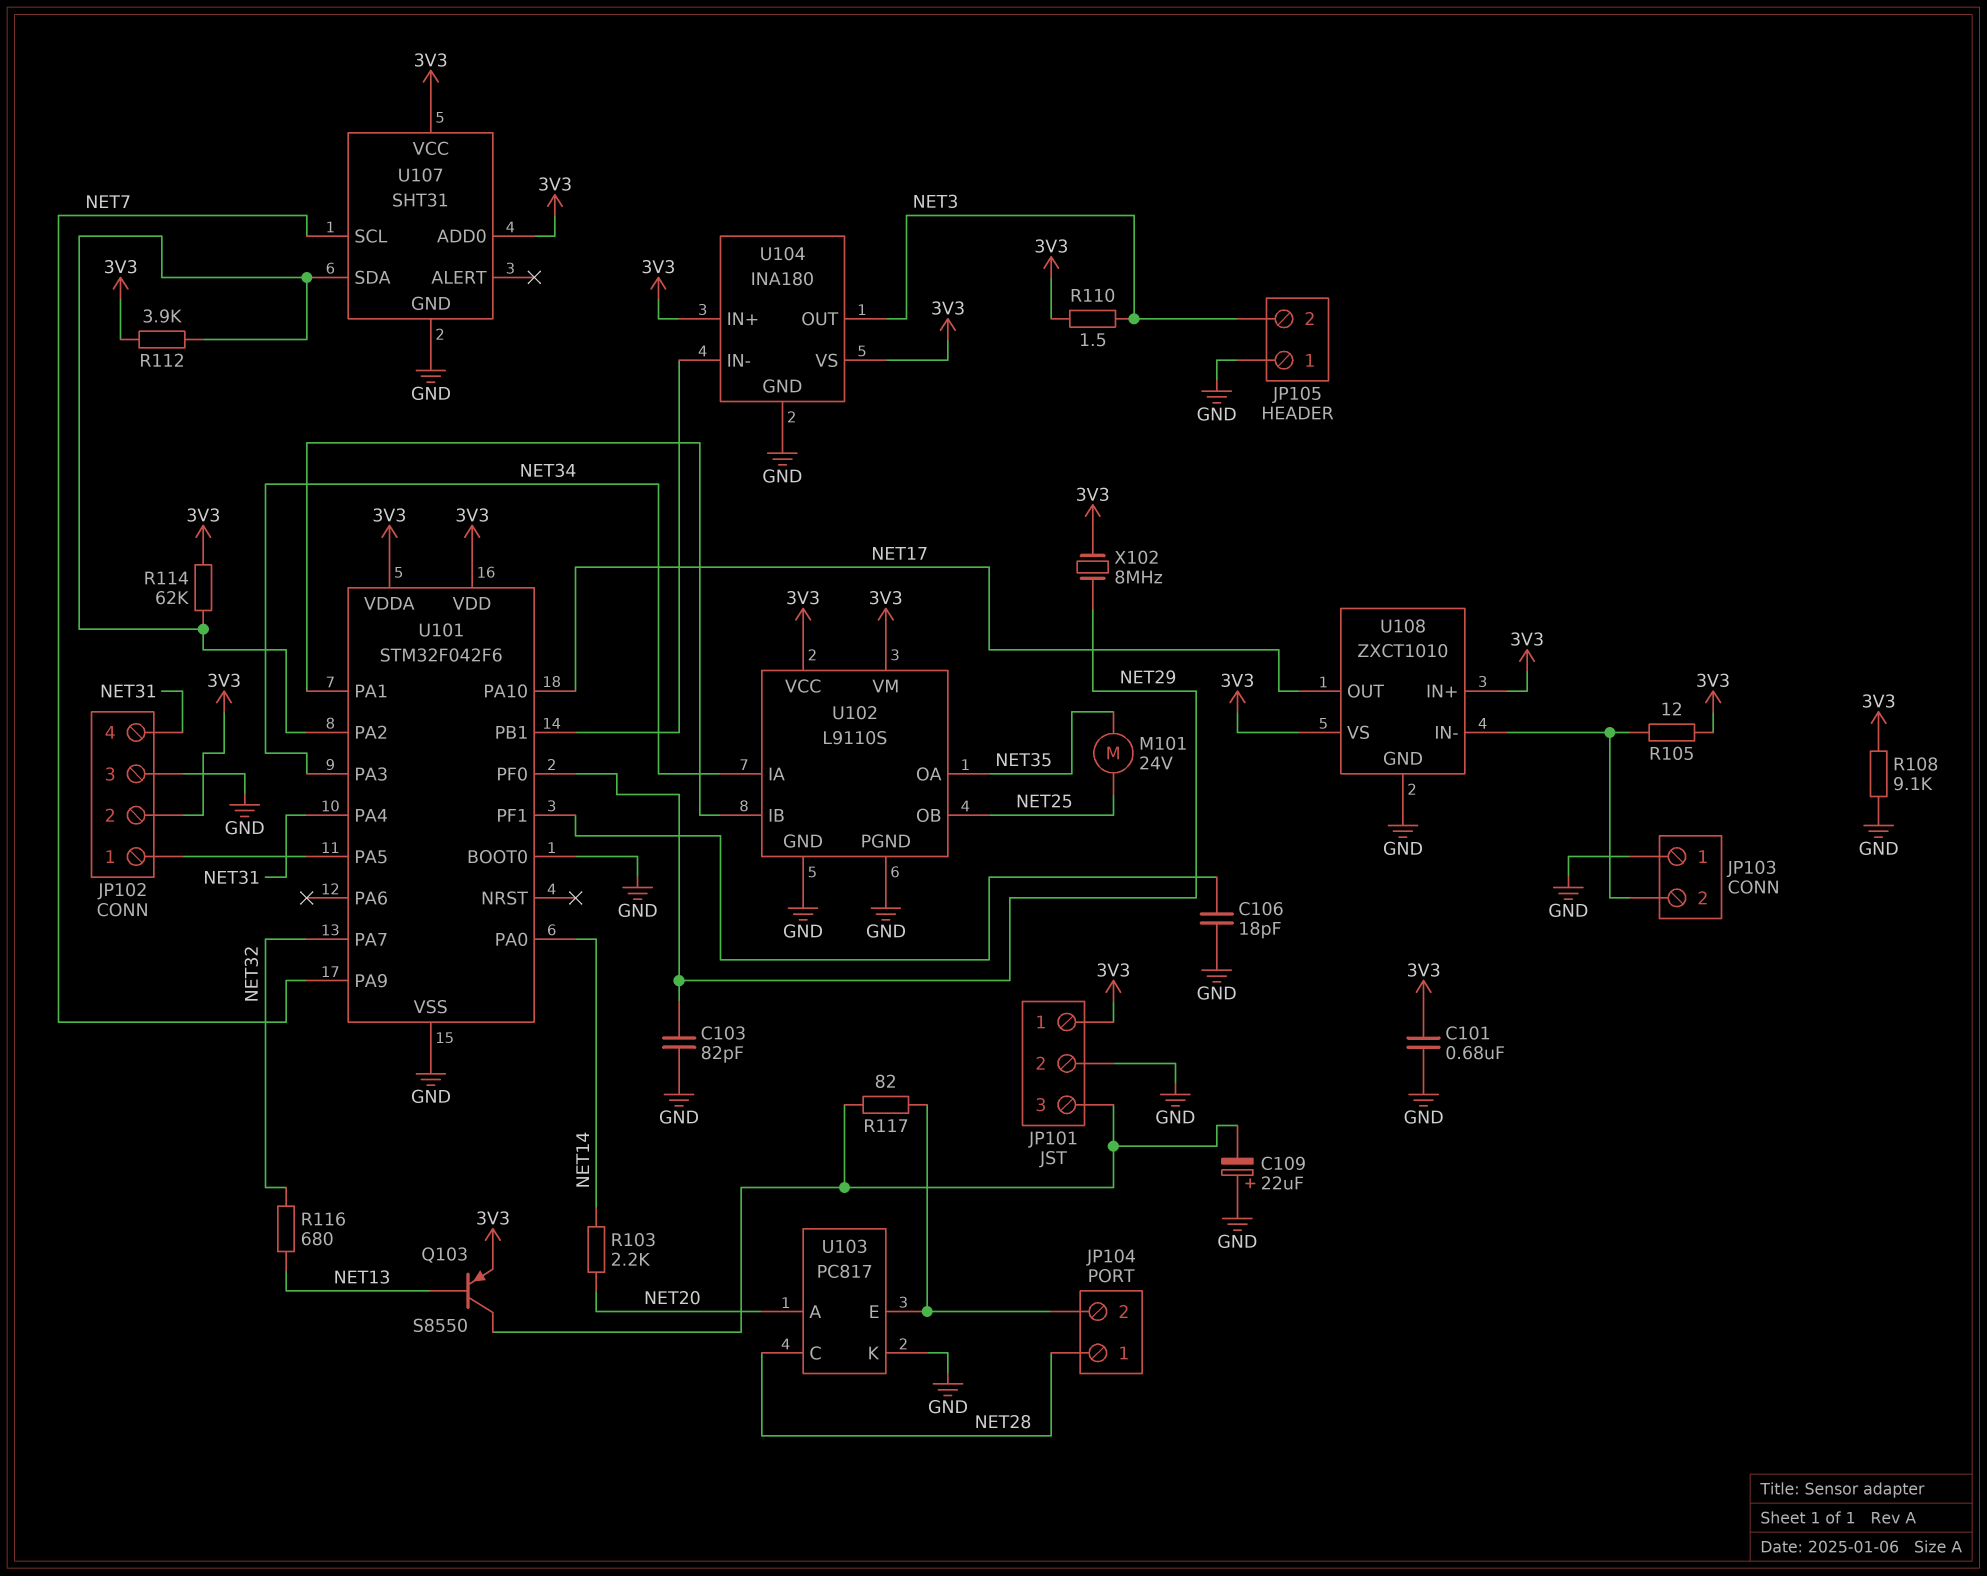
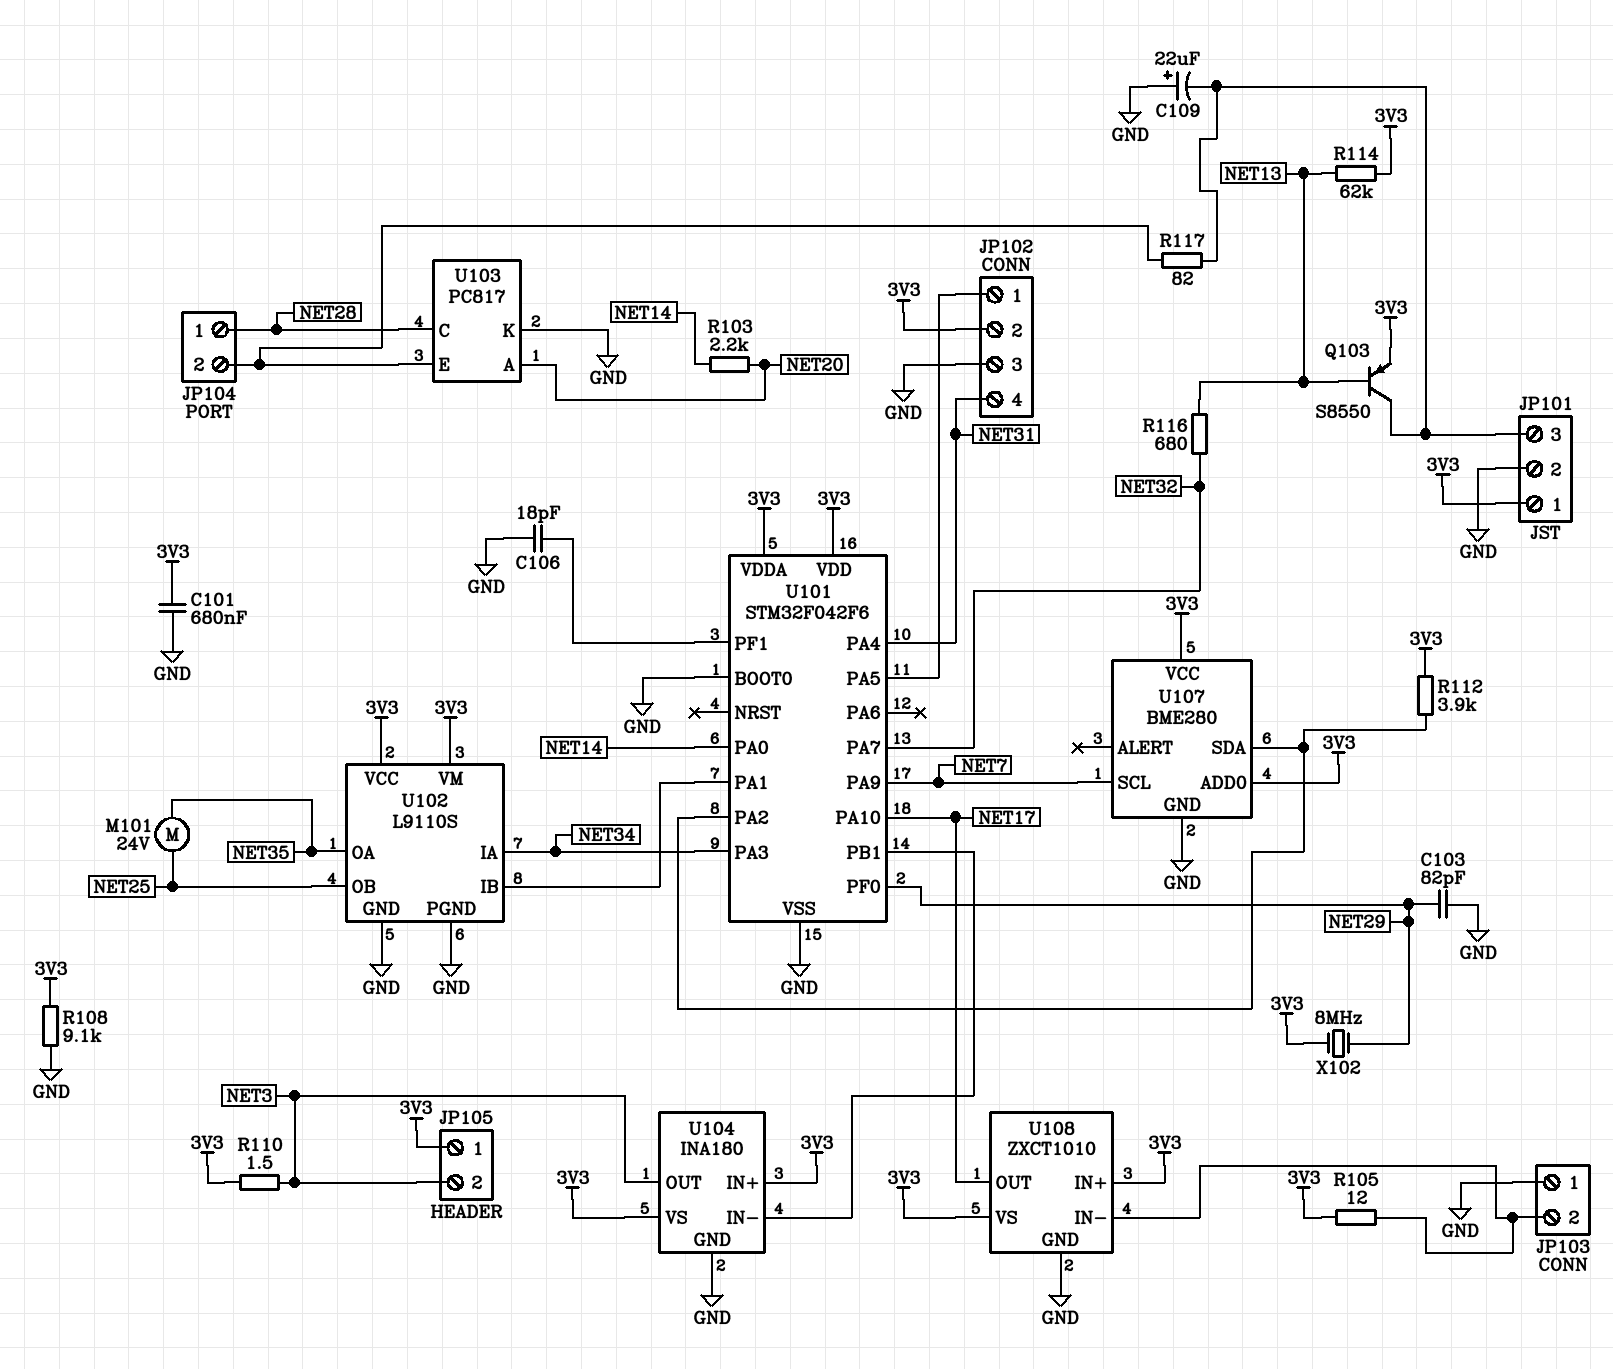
JP105 pin 1: GND -> 3V3
R114: 62k (3V3, U101/PA2) -> 62k (3V3, NET13)
U107: SHT31 -> BME280

